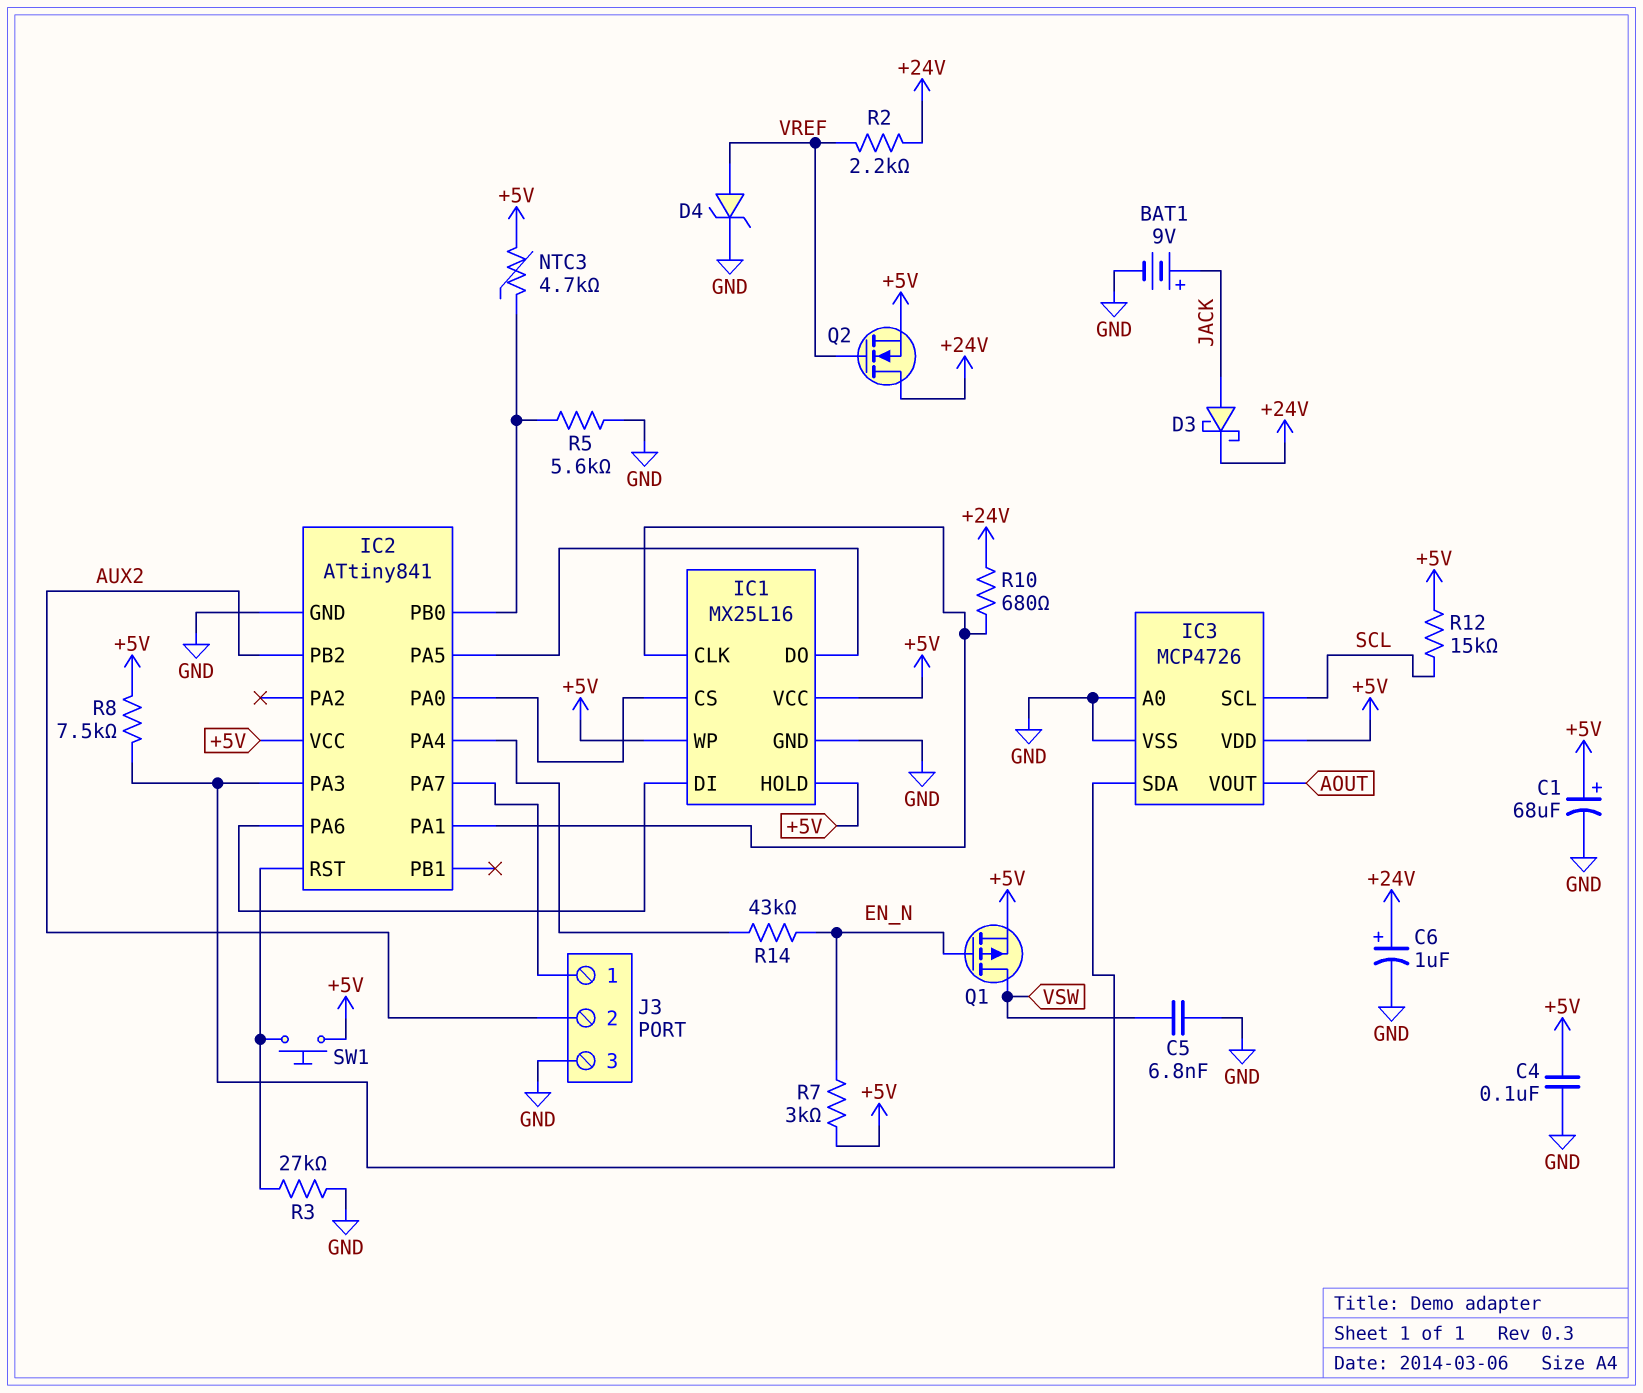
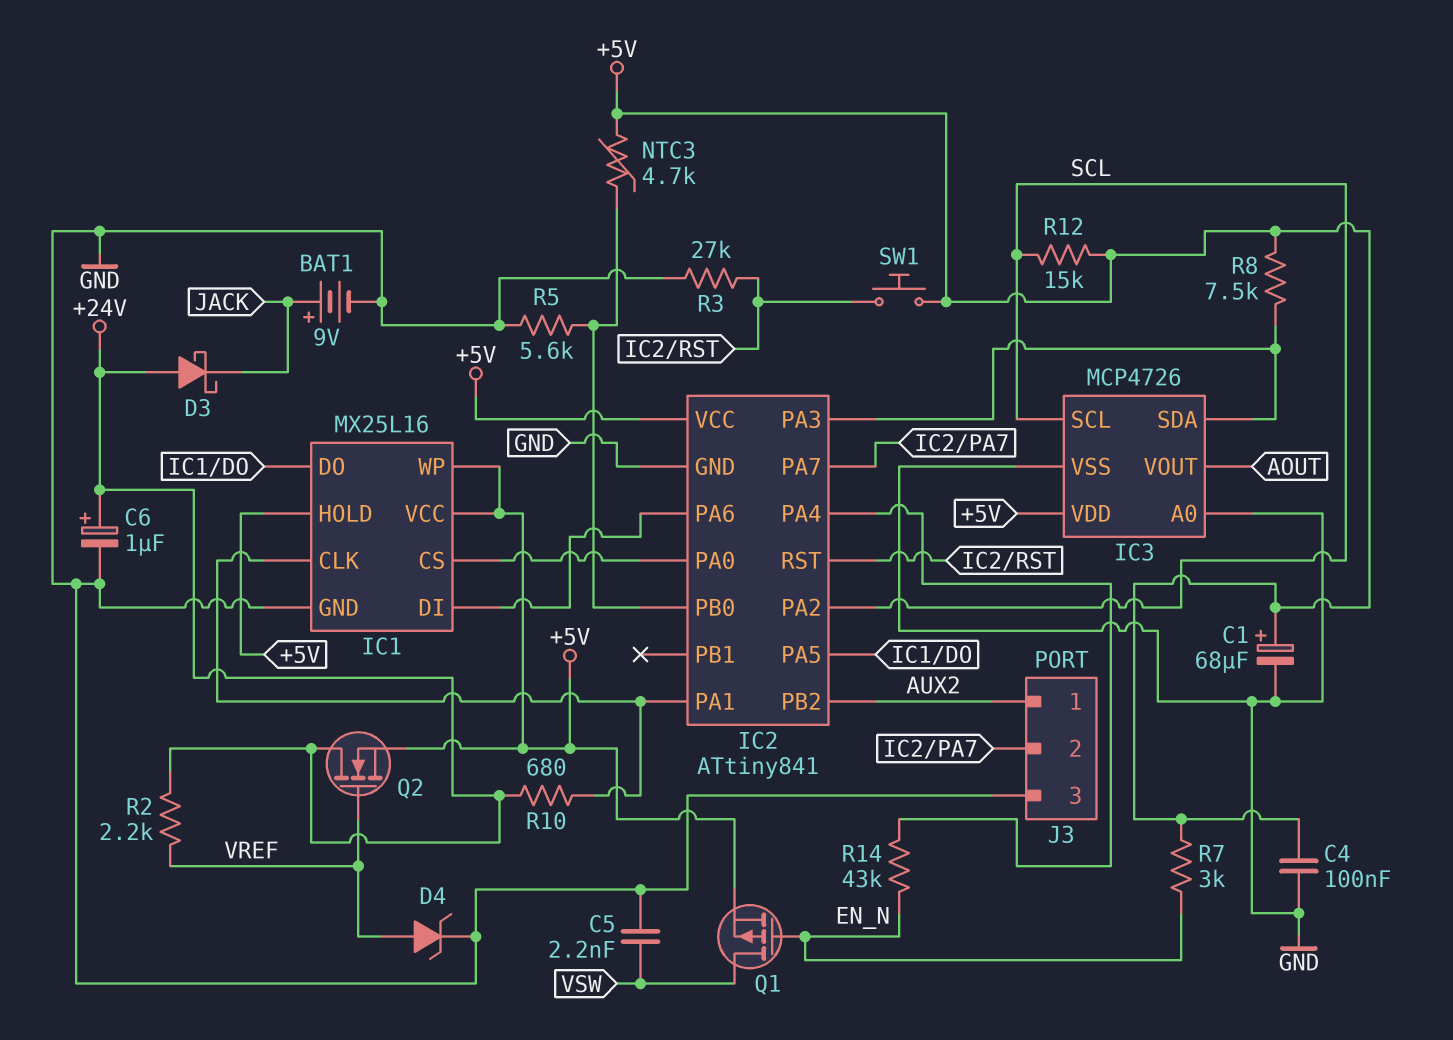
C5: 6.8nF (GND, VSW) -> 2.2nF (GND, VSW)
D3: schottky (A JACK, K +24V) -> schottky (A +24V, K JACK)
IC2 pin PA2: none -> SCL
J3 pin 1: IC2/PA7 -> AUX2
J3 pin 2: AUX2 -> IC2/PA7

